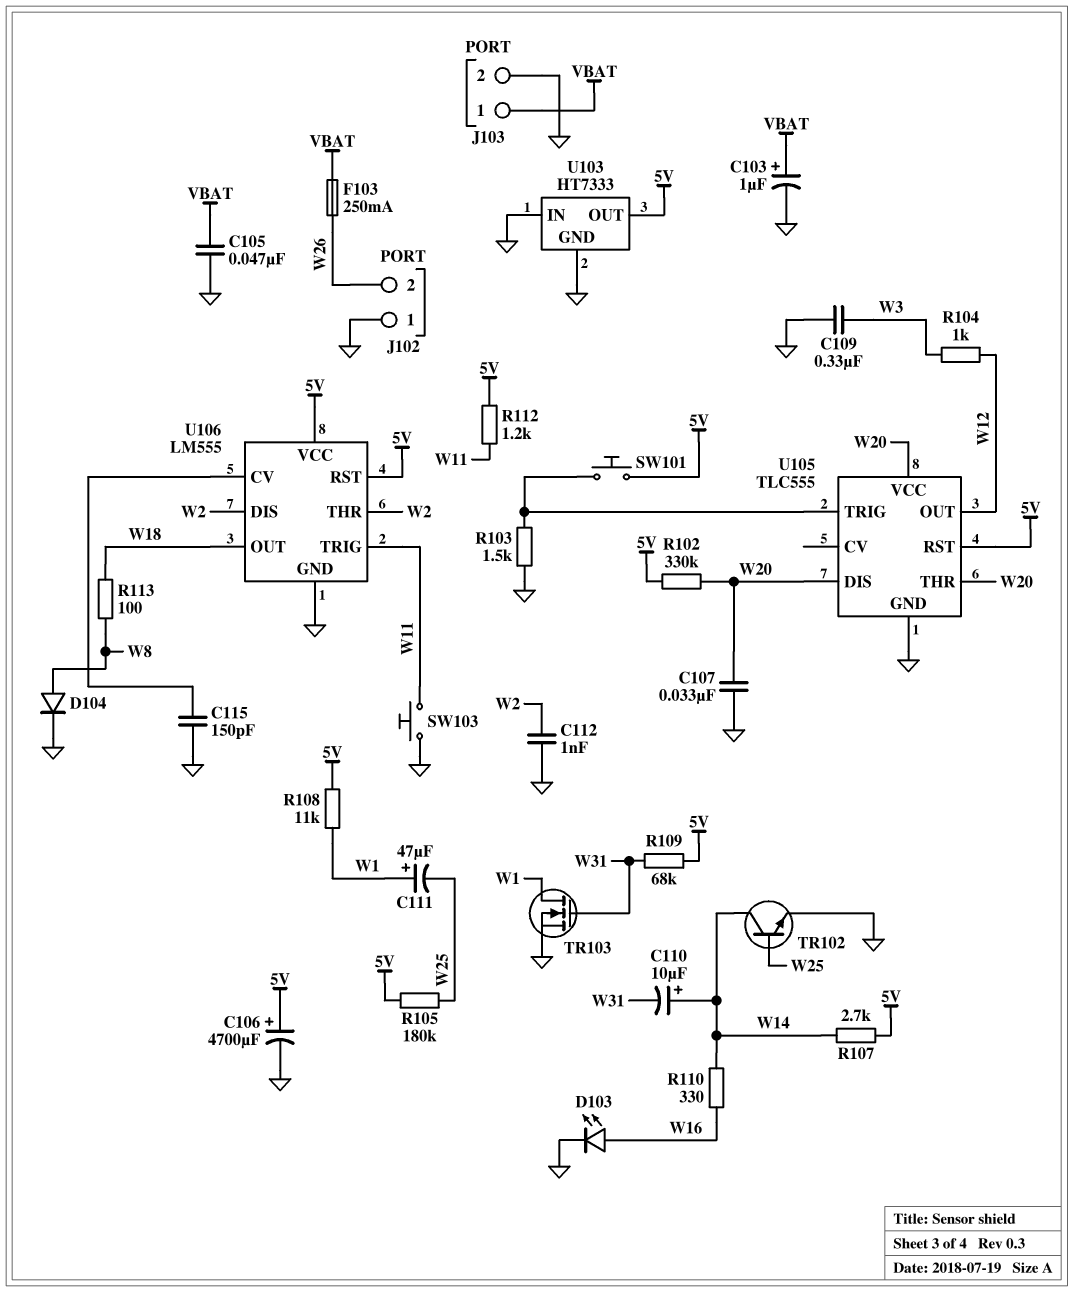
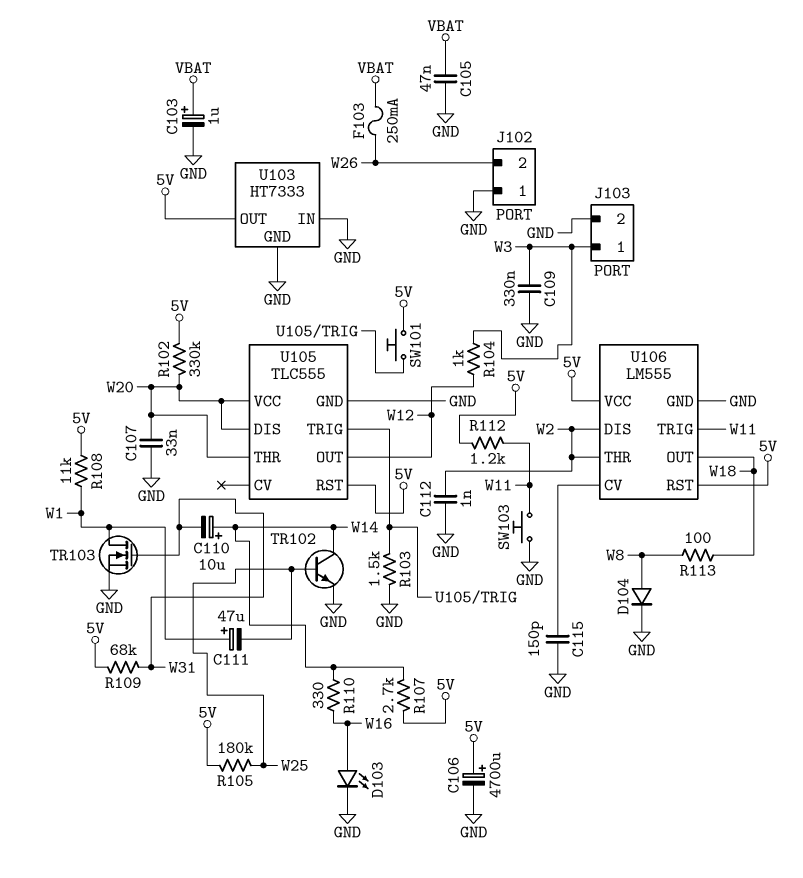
J103 pin 1: VBAT -> W3

